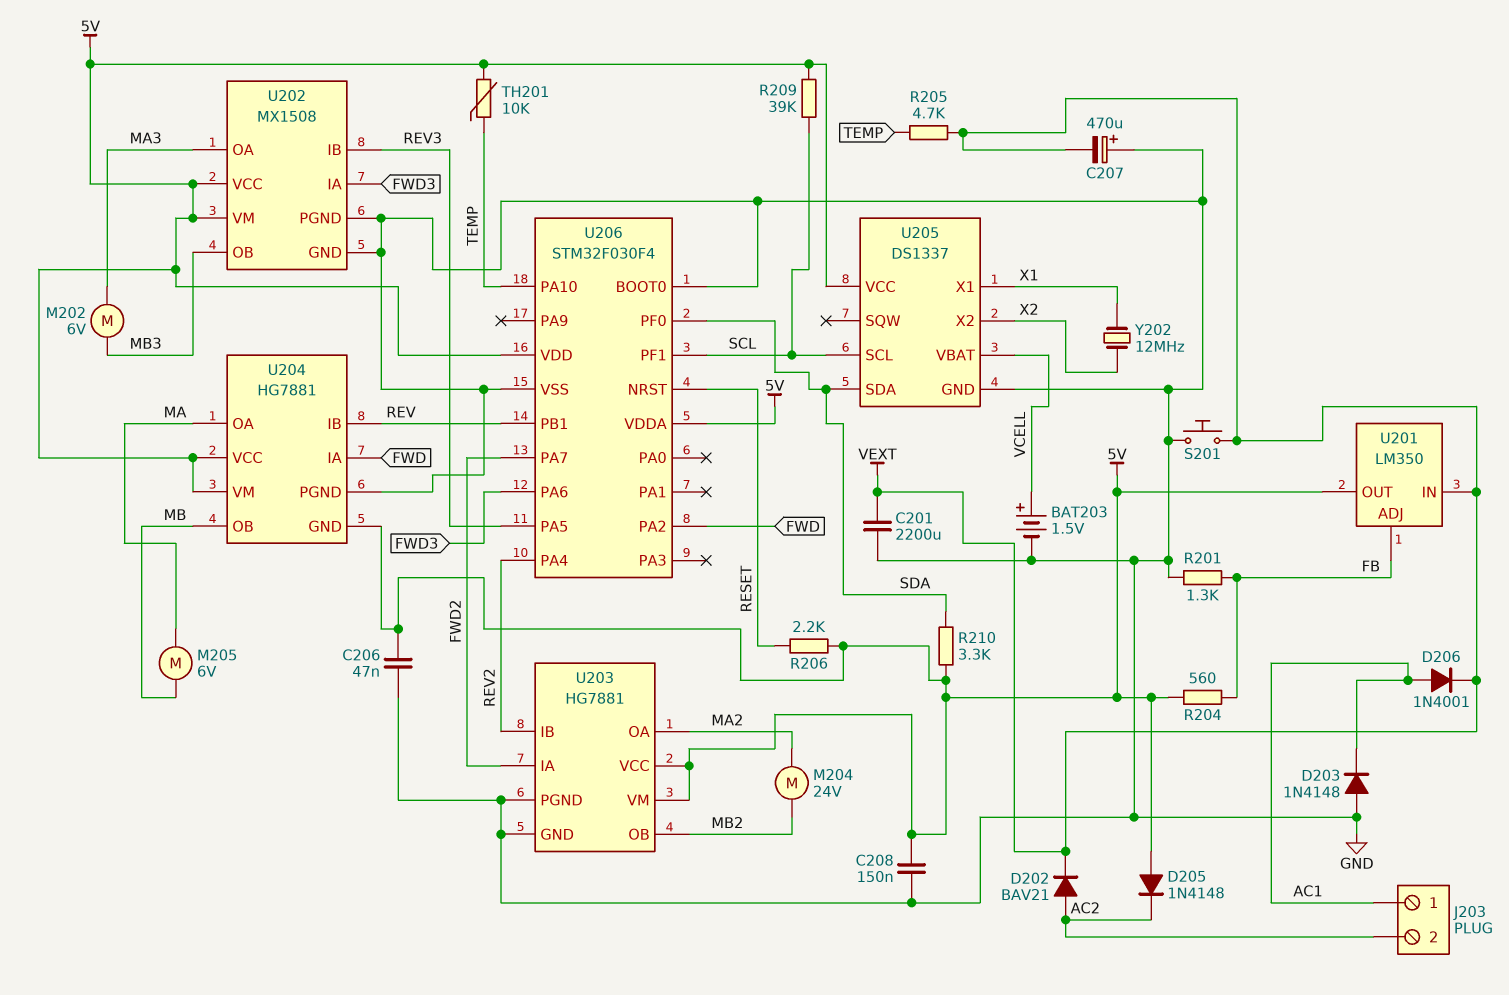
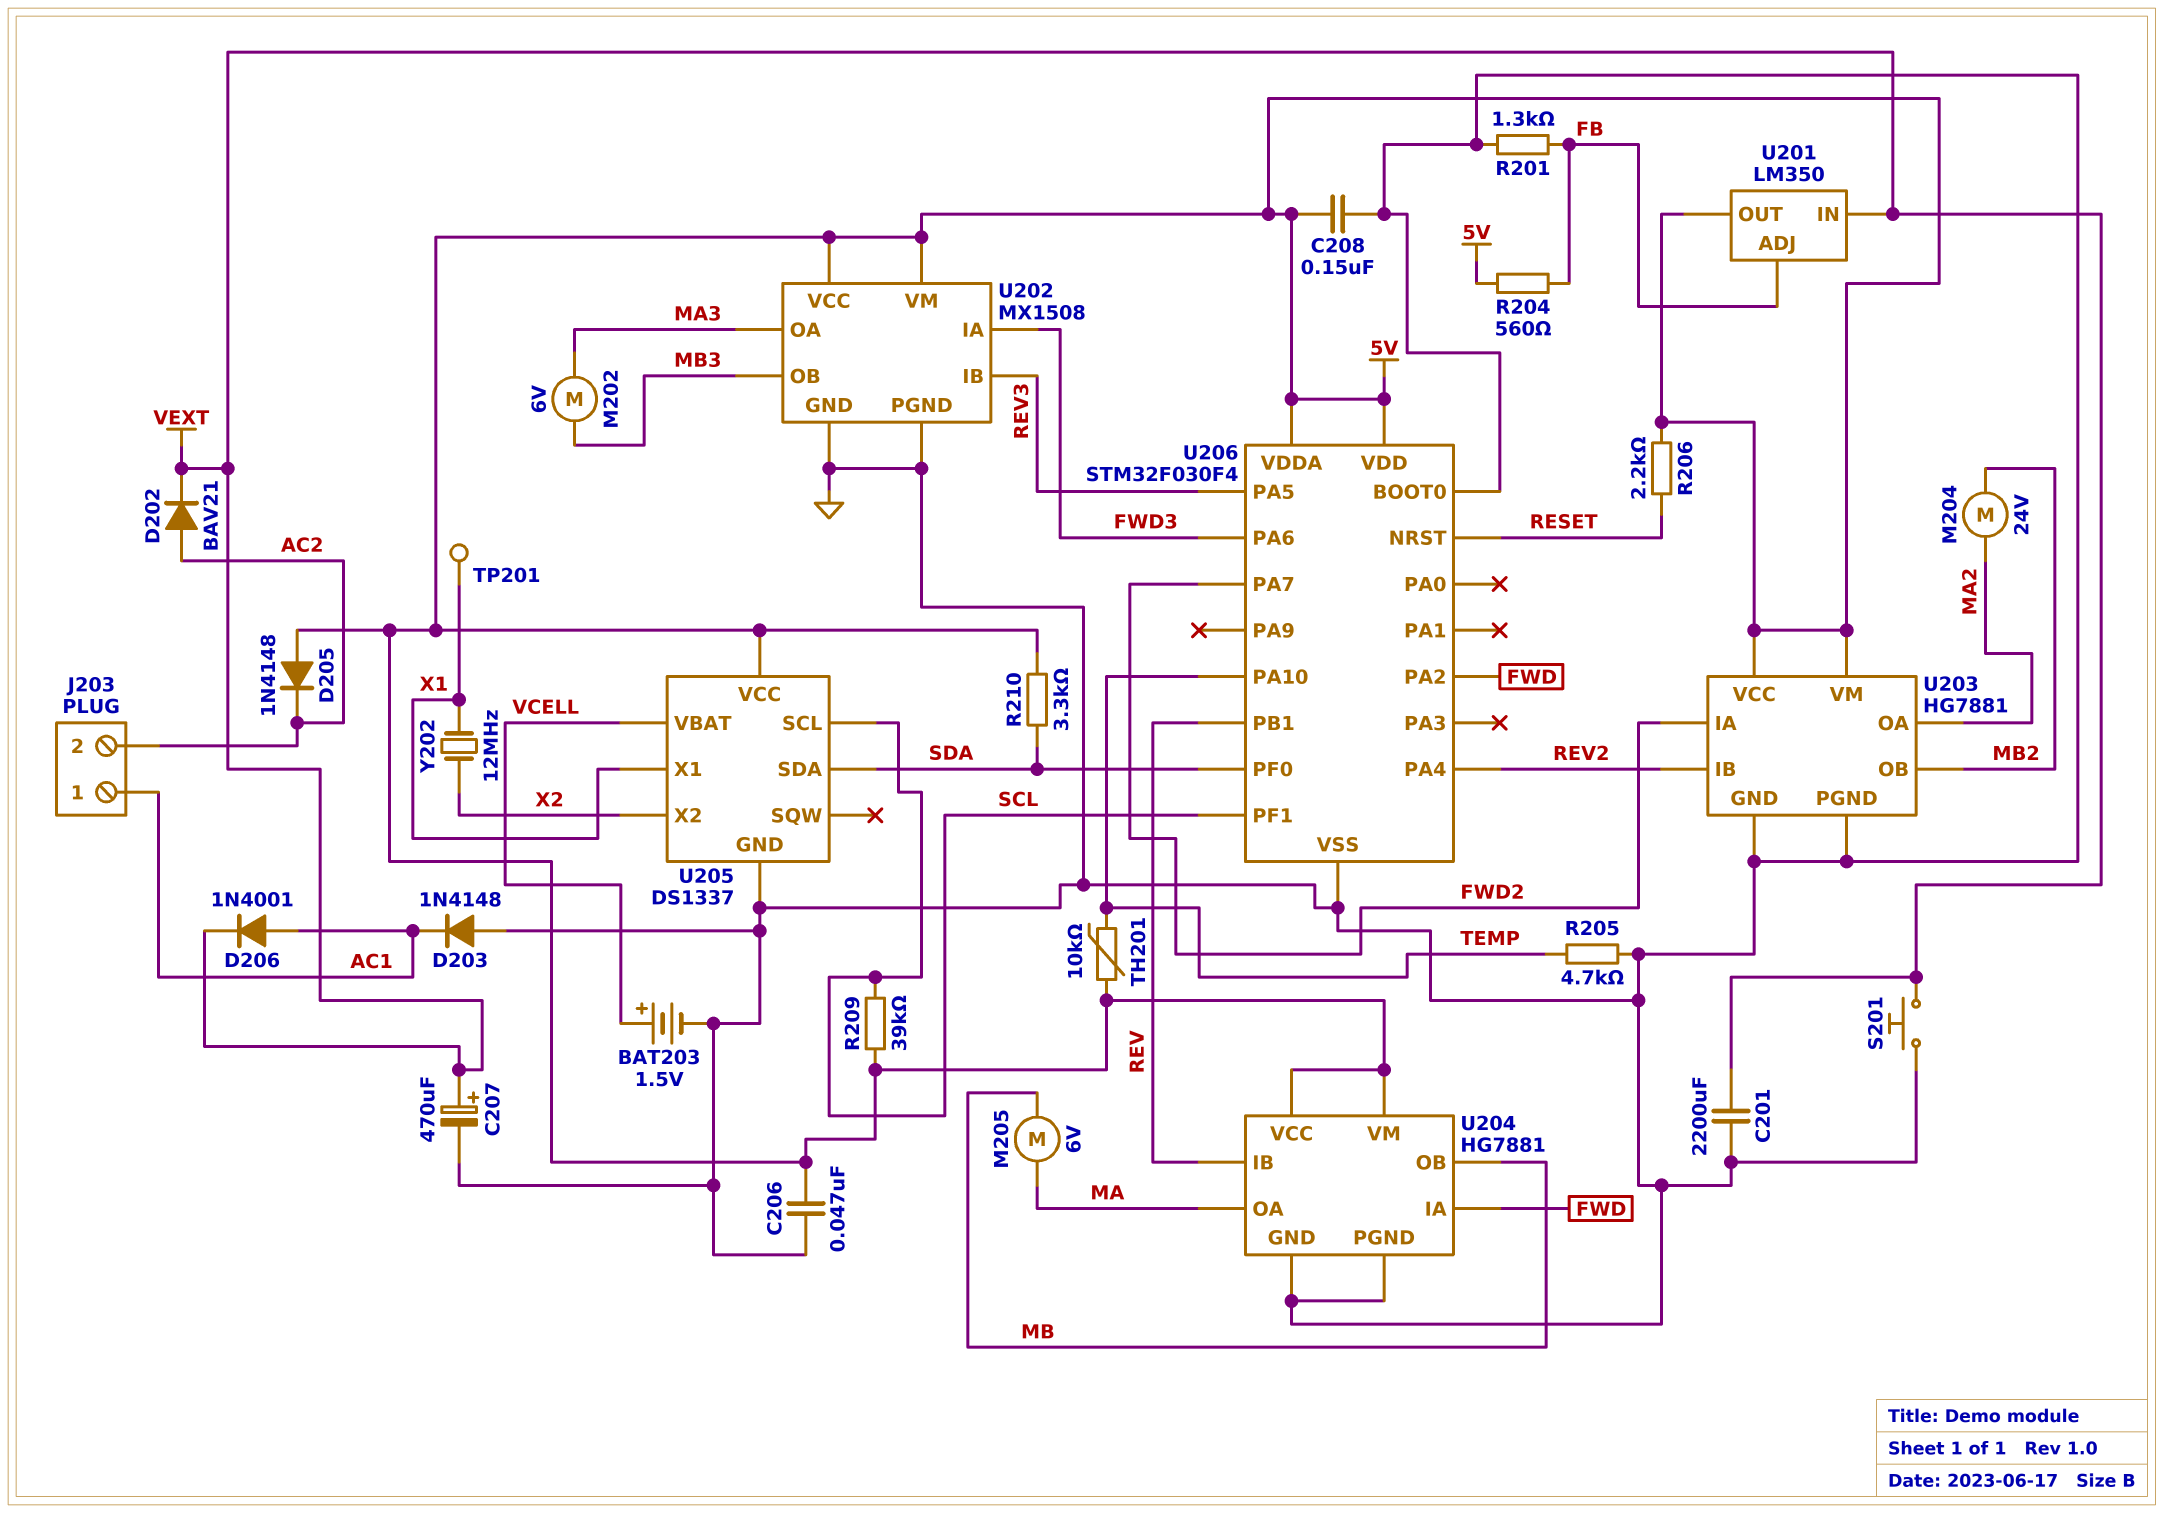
C207: 470uF (plus GND, minus VEXT) -> 470uF (plus VEXT, minus GND)
R205: 4.7k (TEMP, VEXT) -> 4.7k (GND, TEMP)
TP201: none -> test point (X1)
U204 pin GND: 5V -> GND

